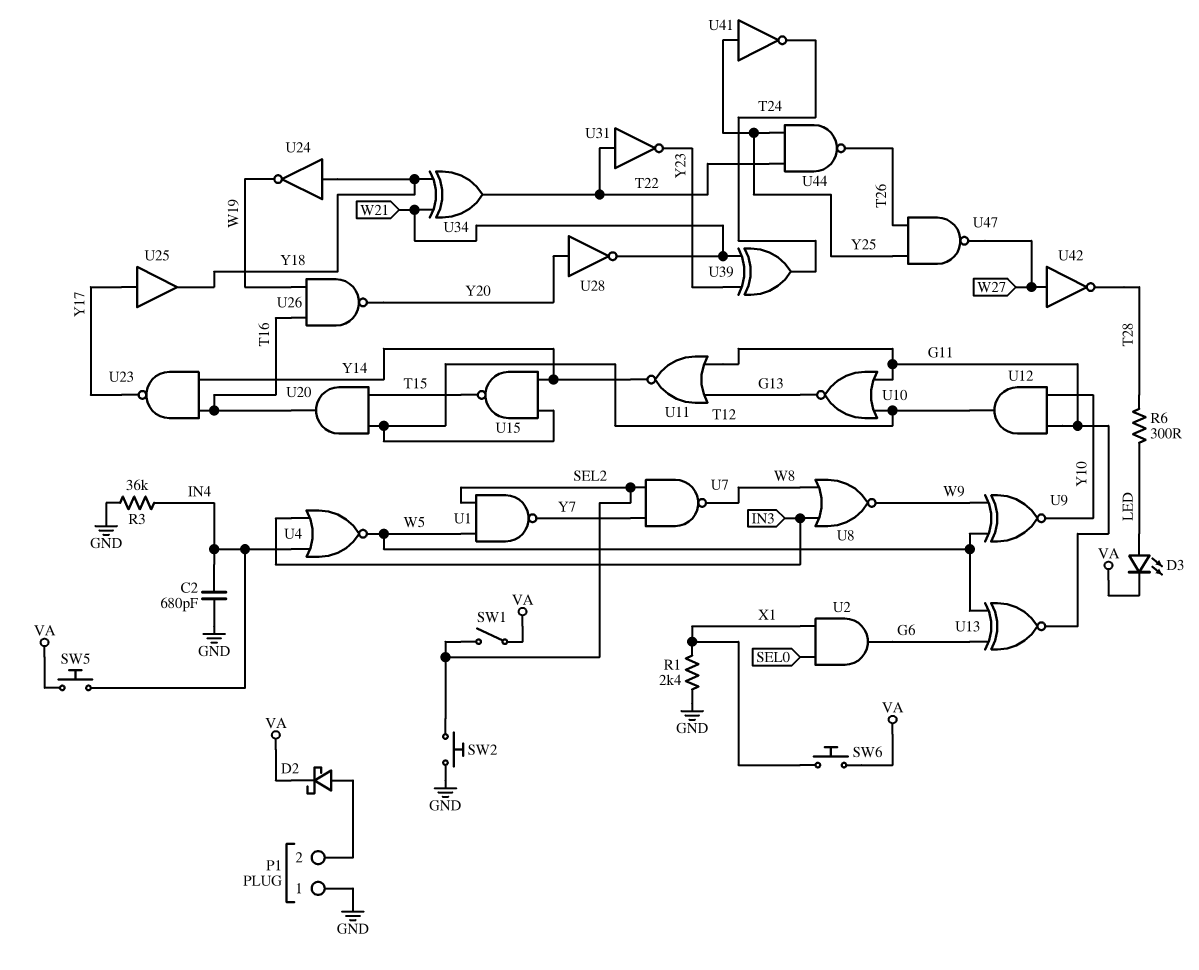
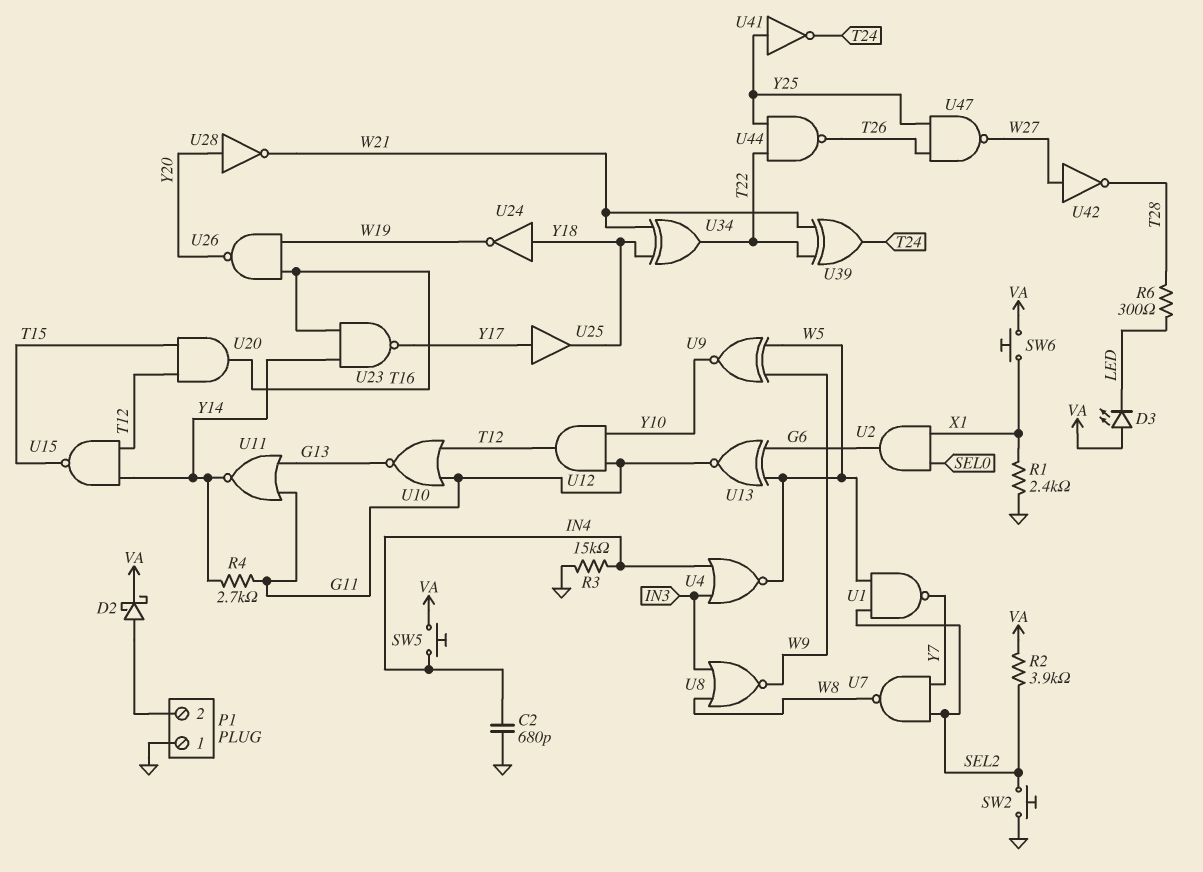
D3: LED (A LED, K VA) -> LED (A VA, K LED)
R2: none -> 3.9k (SEL2, VA)
R3: 36k (GND, IN4) -> 15k (GND, IN4)
R4: none -> 2.7k (G11, Y14)
SW1: switch (SEL2, VA) -> none
U31: NOT (in T22, out Y23) -> none
U39: XOR (in W21, in Y23, out T24) -> XOR (in T22, in W21, out T24)

